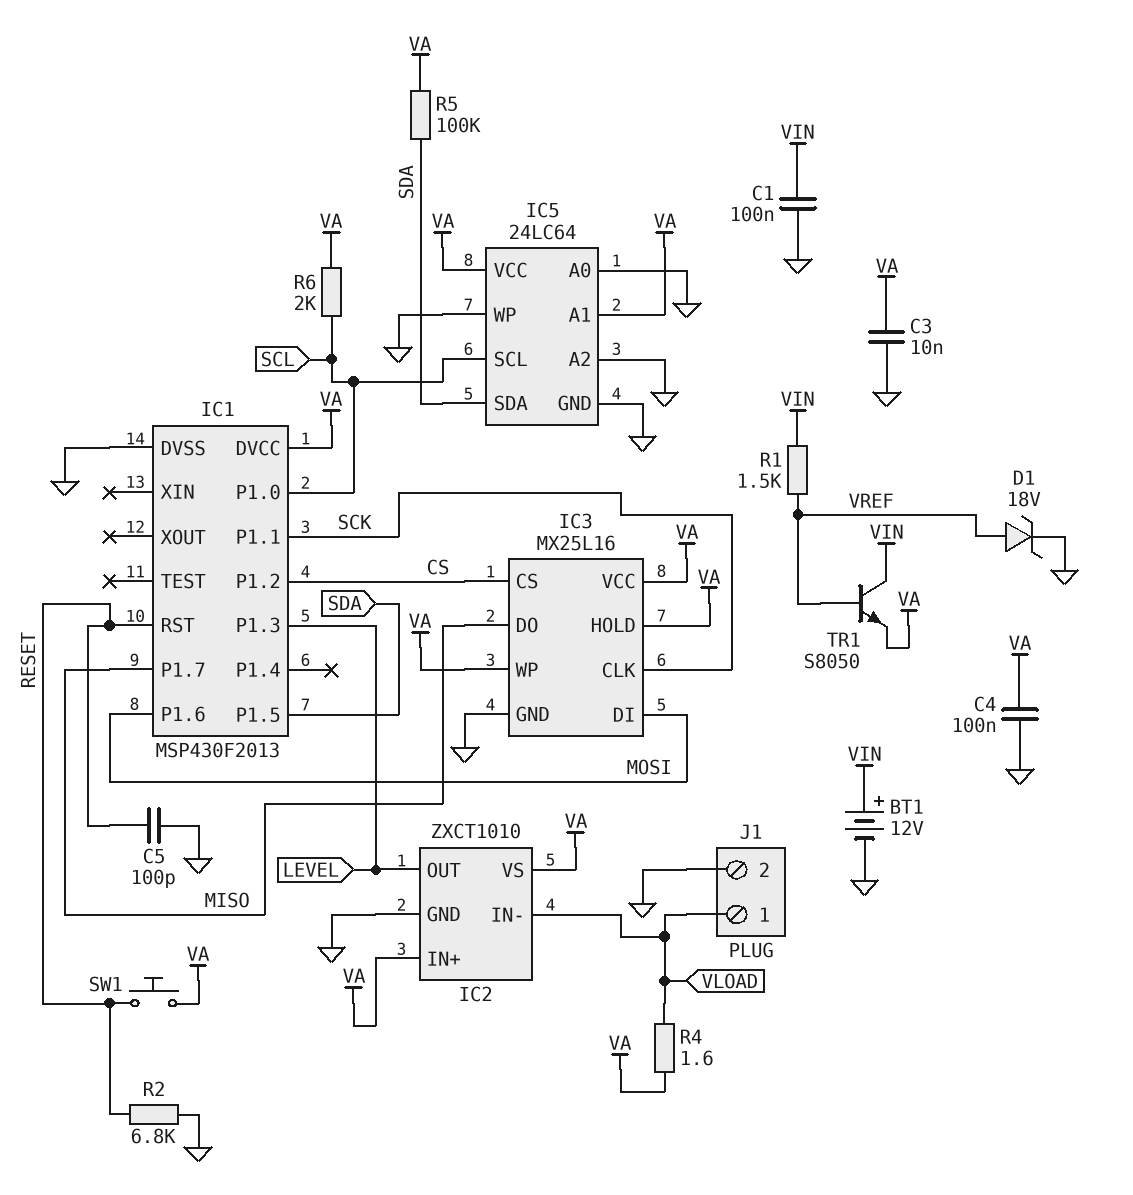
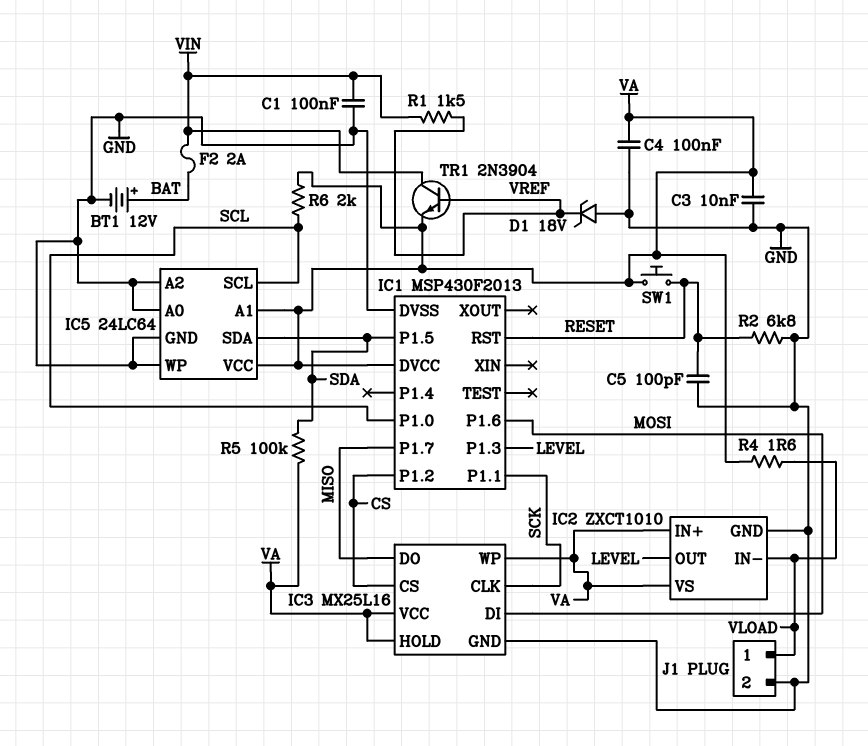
BT1: 12V (plus VIN, minus GND) -> 12V (plus BAT, minus GND)
D1: zener 18V (A VREF, K GND) -> zener 18V (A GND, K VREF)
F2: none -> 2A (BAT, VIN)
TR1: NPN S8050 (B VREF, C VIN, E VA) -> NPN 2N3904 (B VREF, C VIN, E VA)

